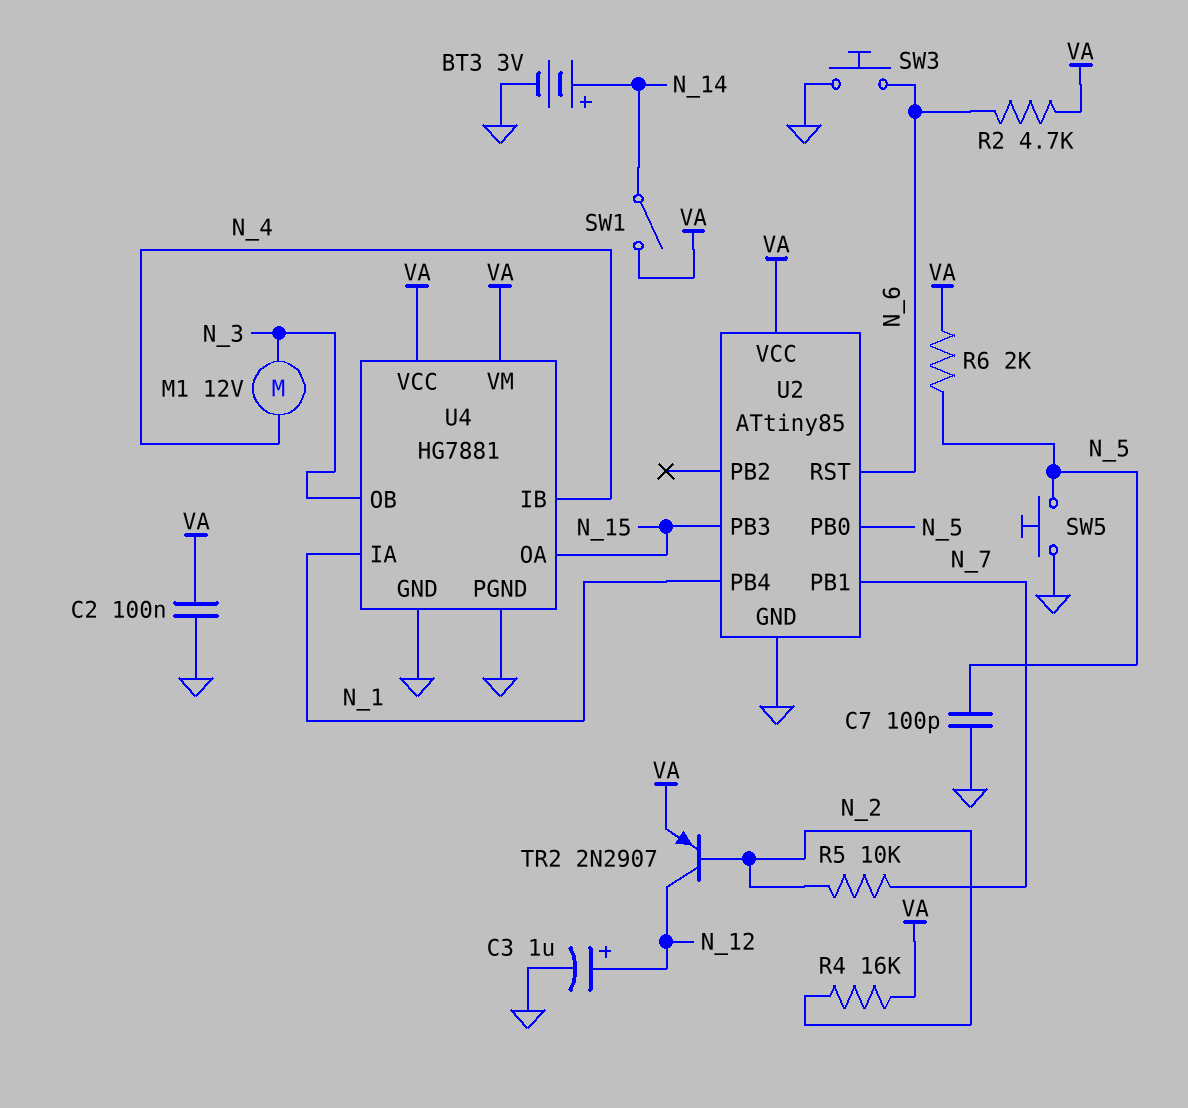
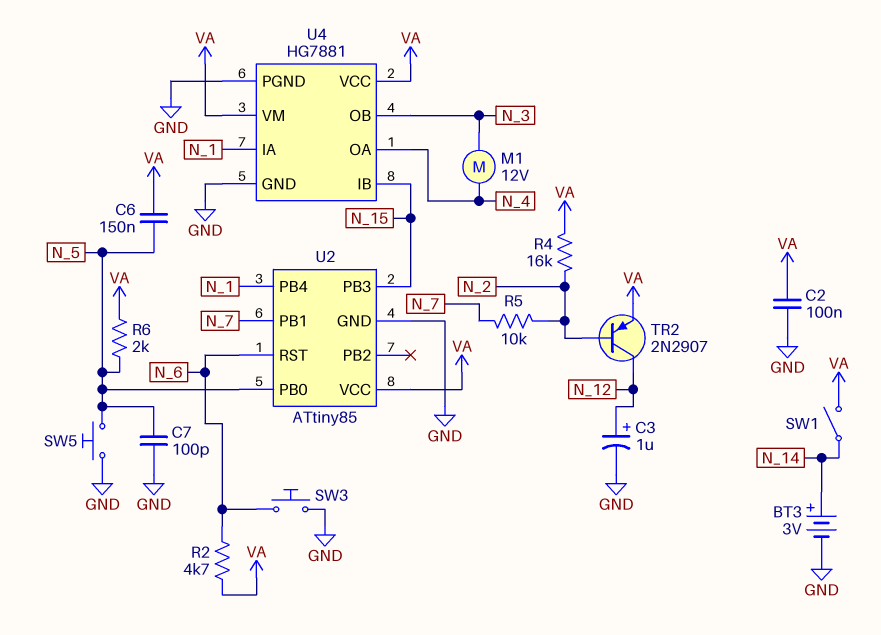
C6: none -> 150nF (N_5, VA)
U4 pin IB: N_4 -> N_15
U4 pin OA: N_15 -> N_4

